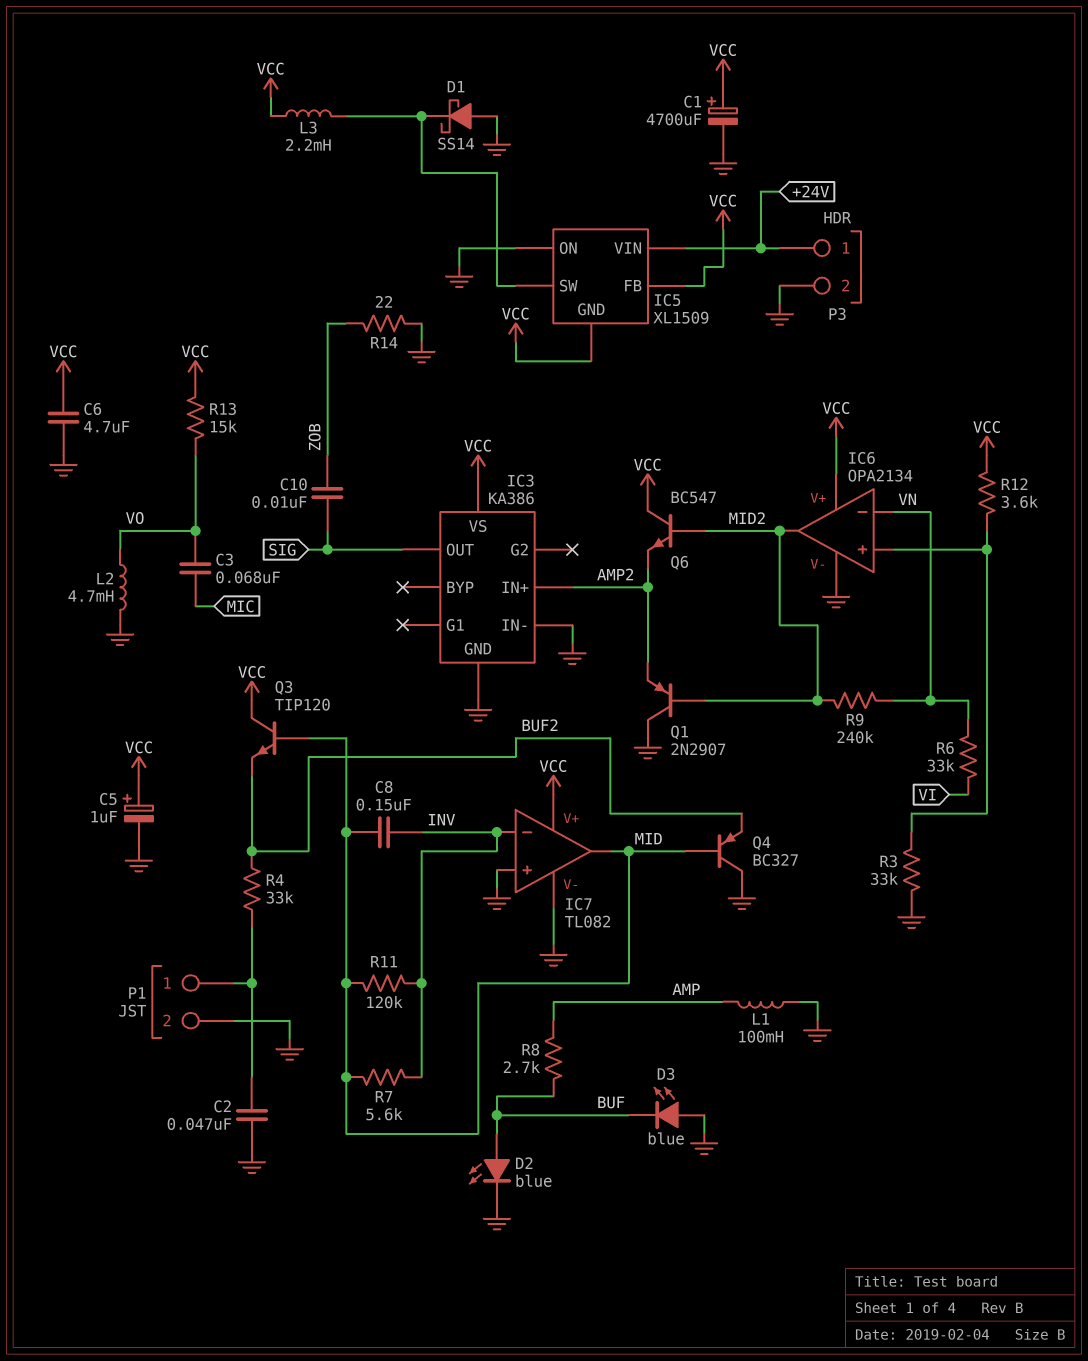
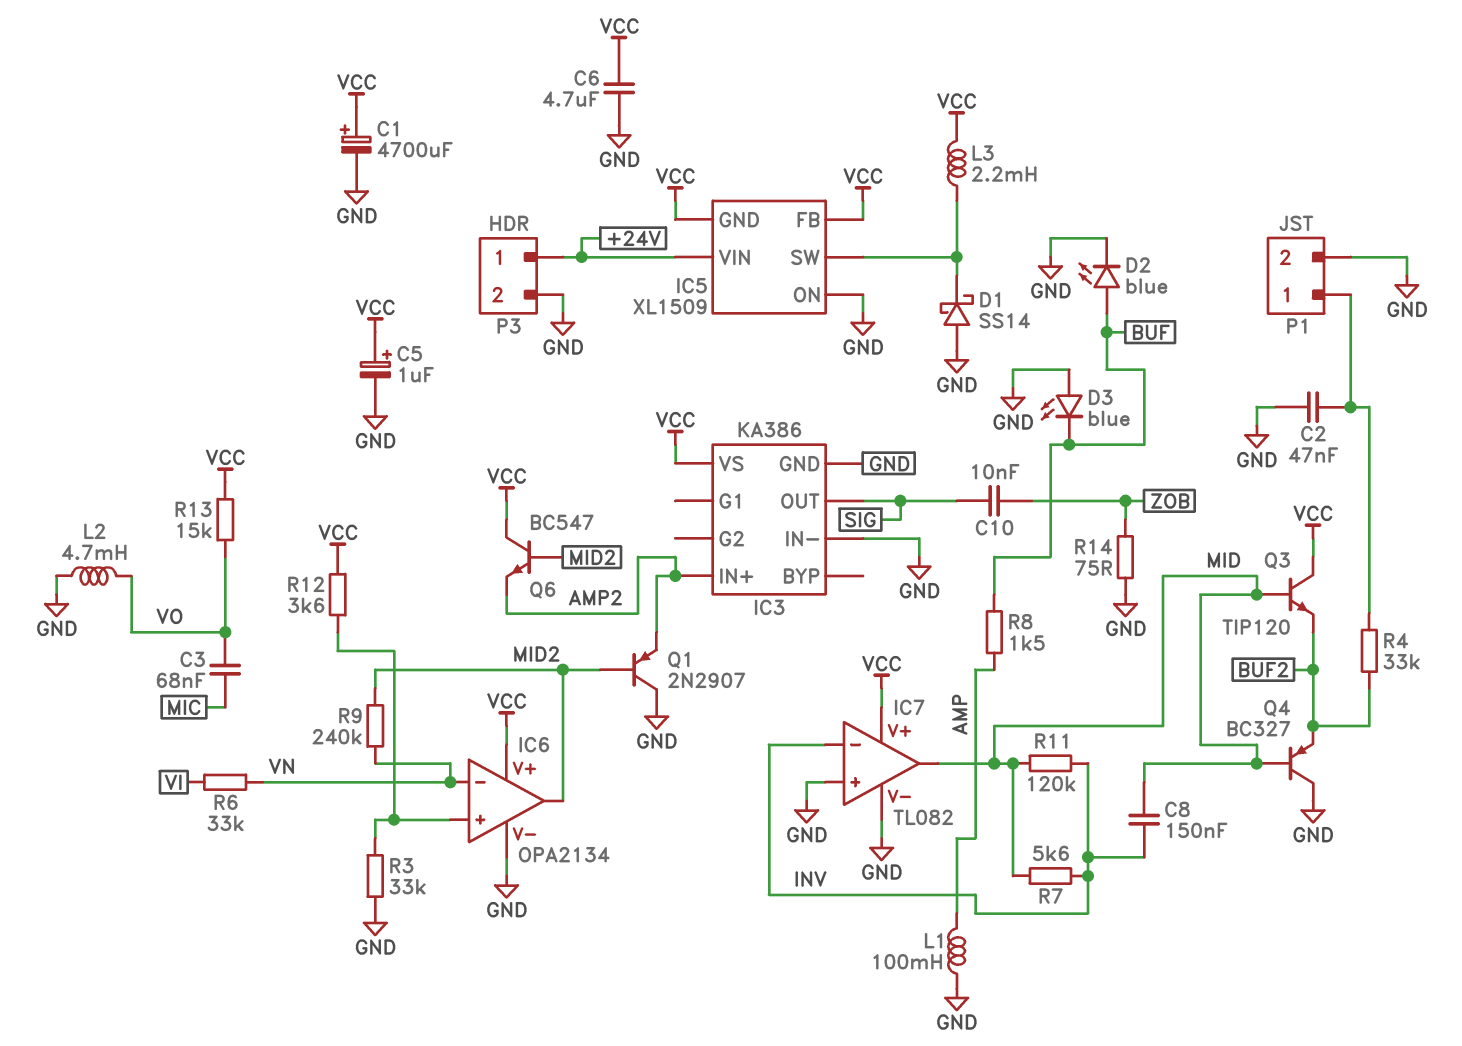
R8: 2.7k (AMP, BUF) -> 1.5k (AMP, BUF)
R14: 22 (GND, ZOB) -> 75 (GND, ZOB)

